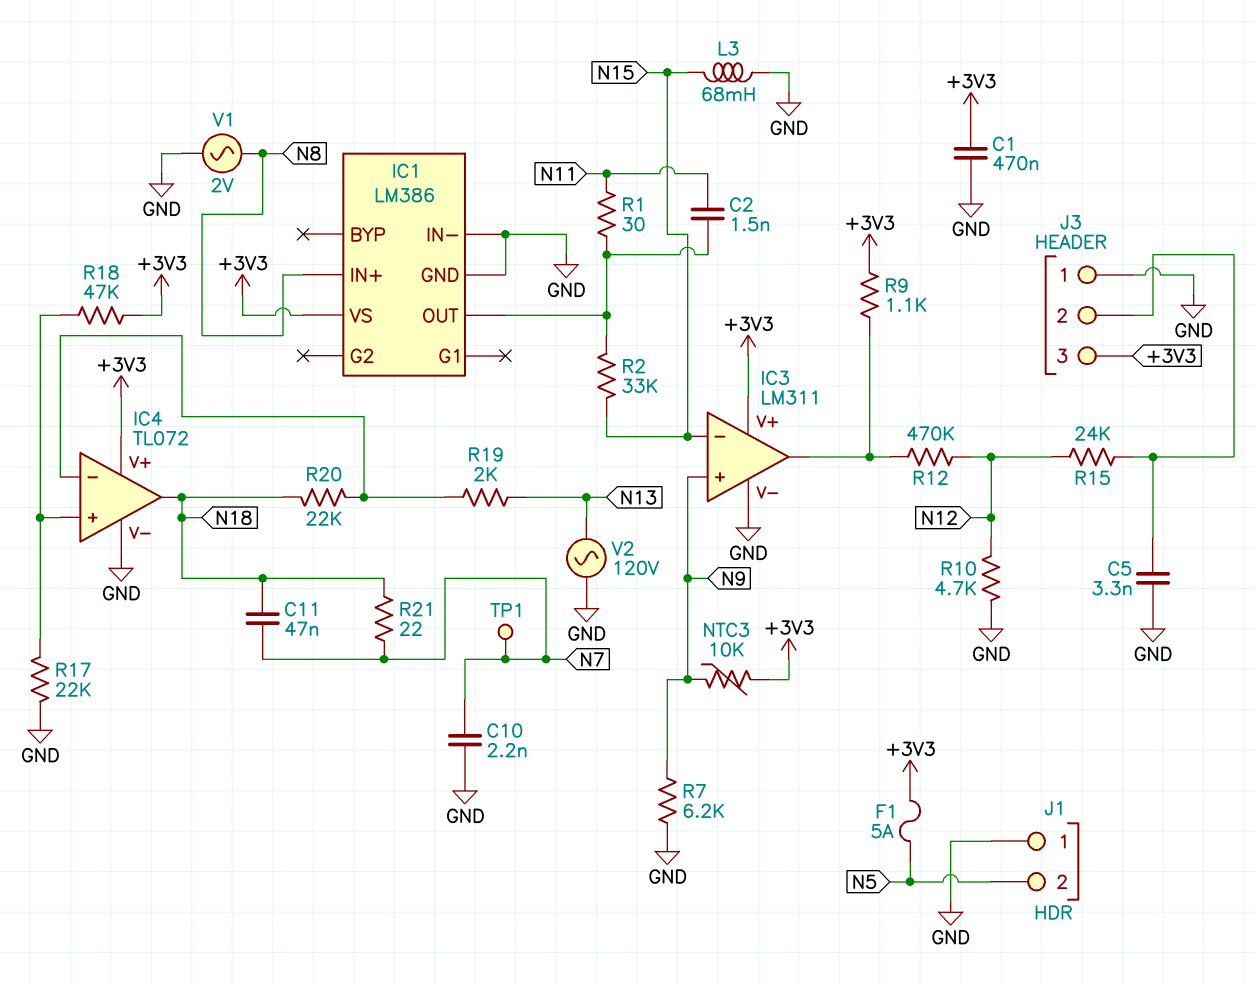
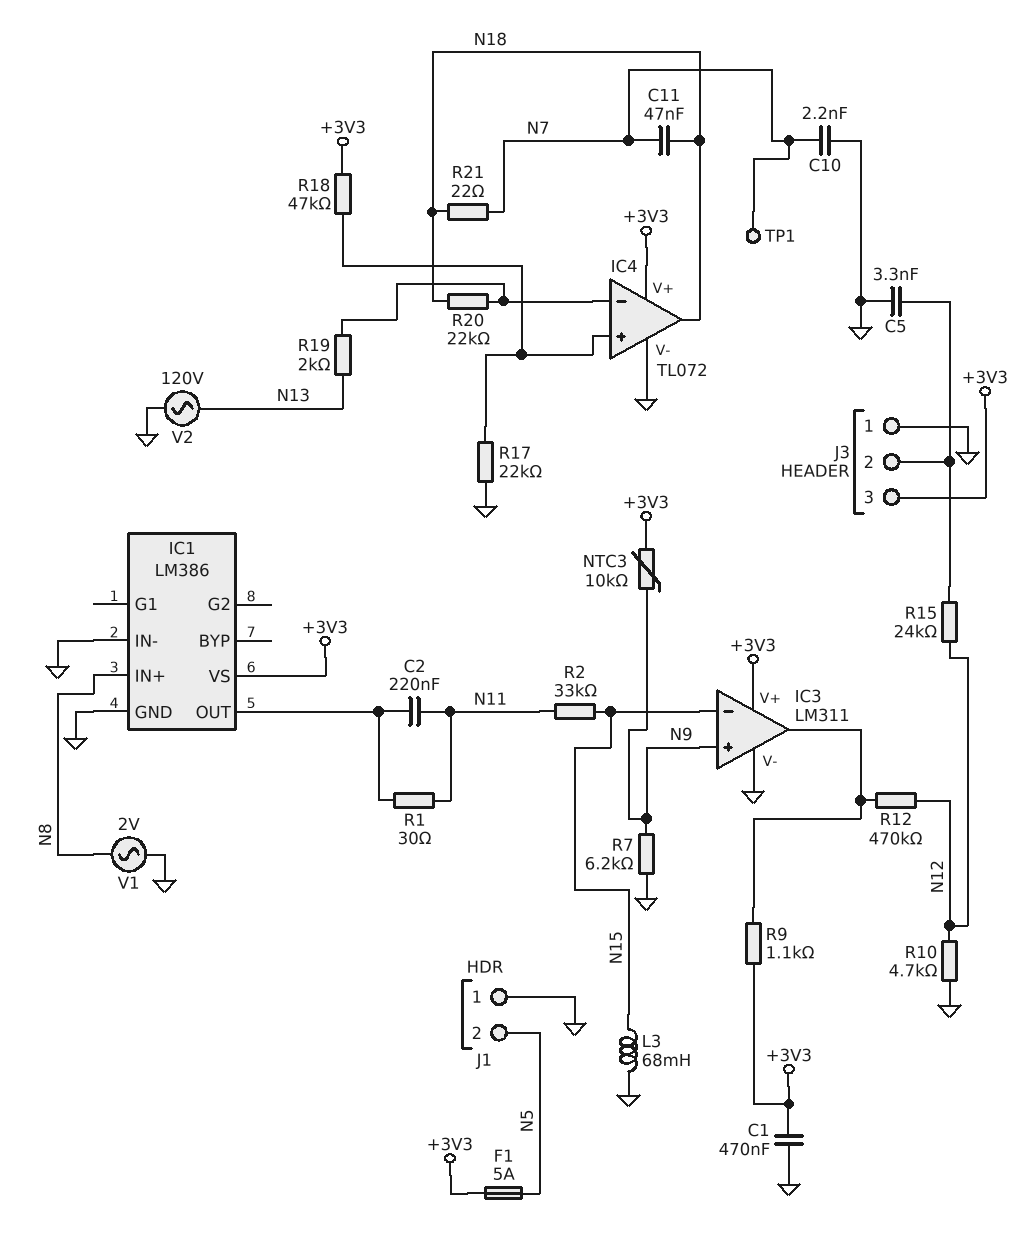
C2: 1.5nF (IC1/OUT, N11) -> 220nF (IC1/OUT, N11)
R2: 33k (IC1/OUT, N15) -> 33k (N11, N15)

